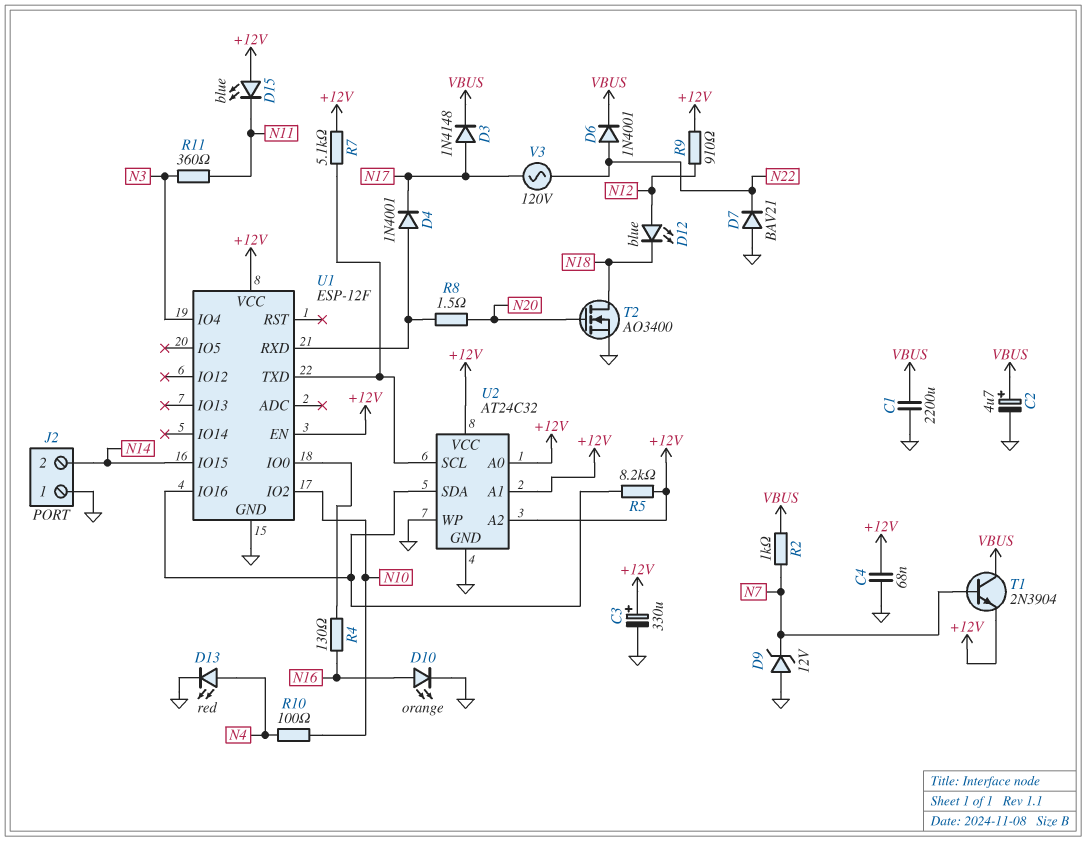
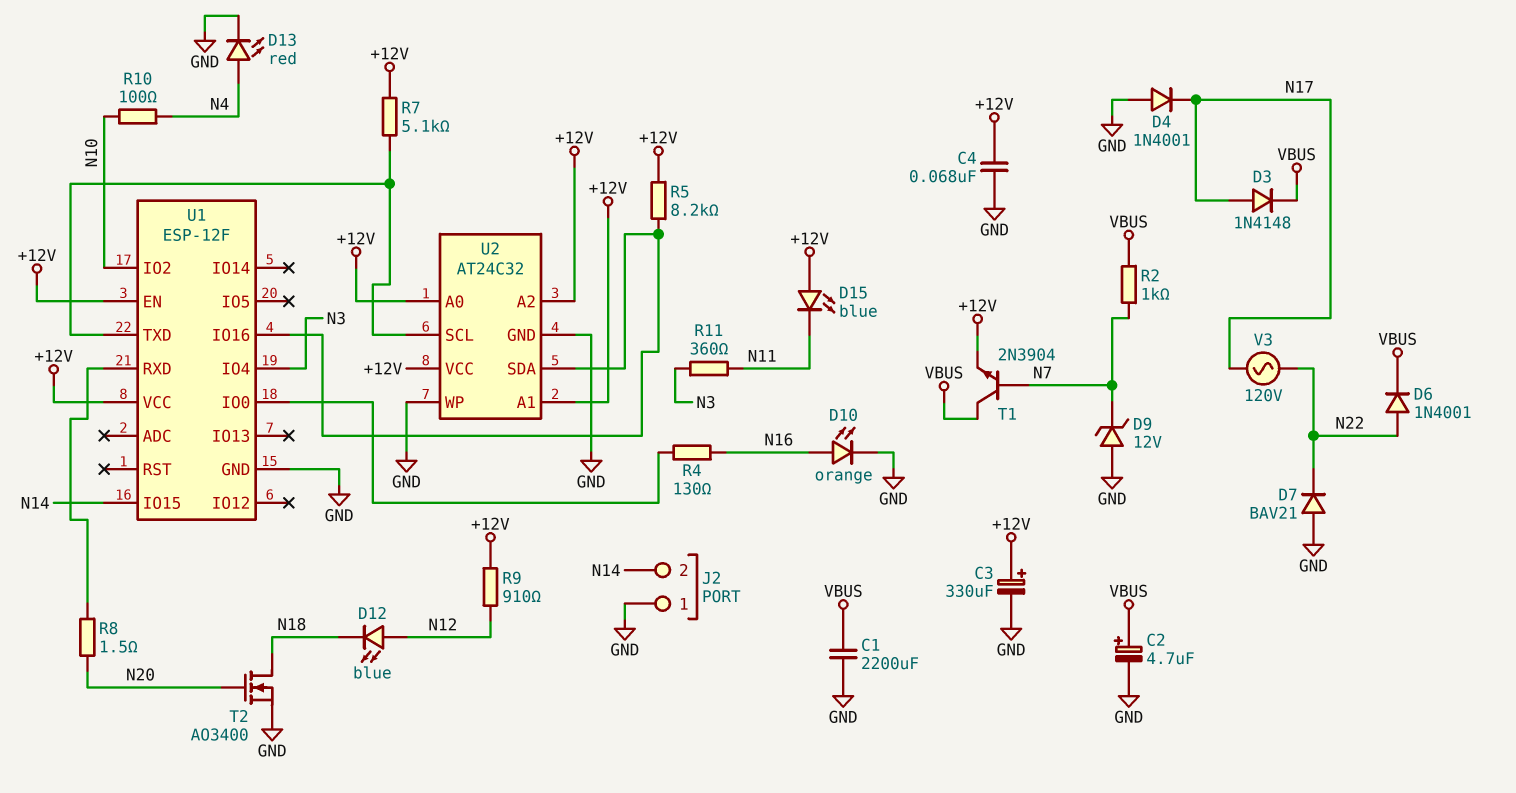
D4: diode 1N4001 (A U1/RXD, K N17) -> diode 1N4001 (A GND, K N17)

